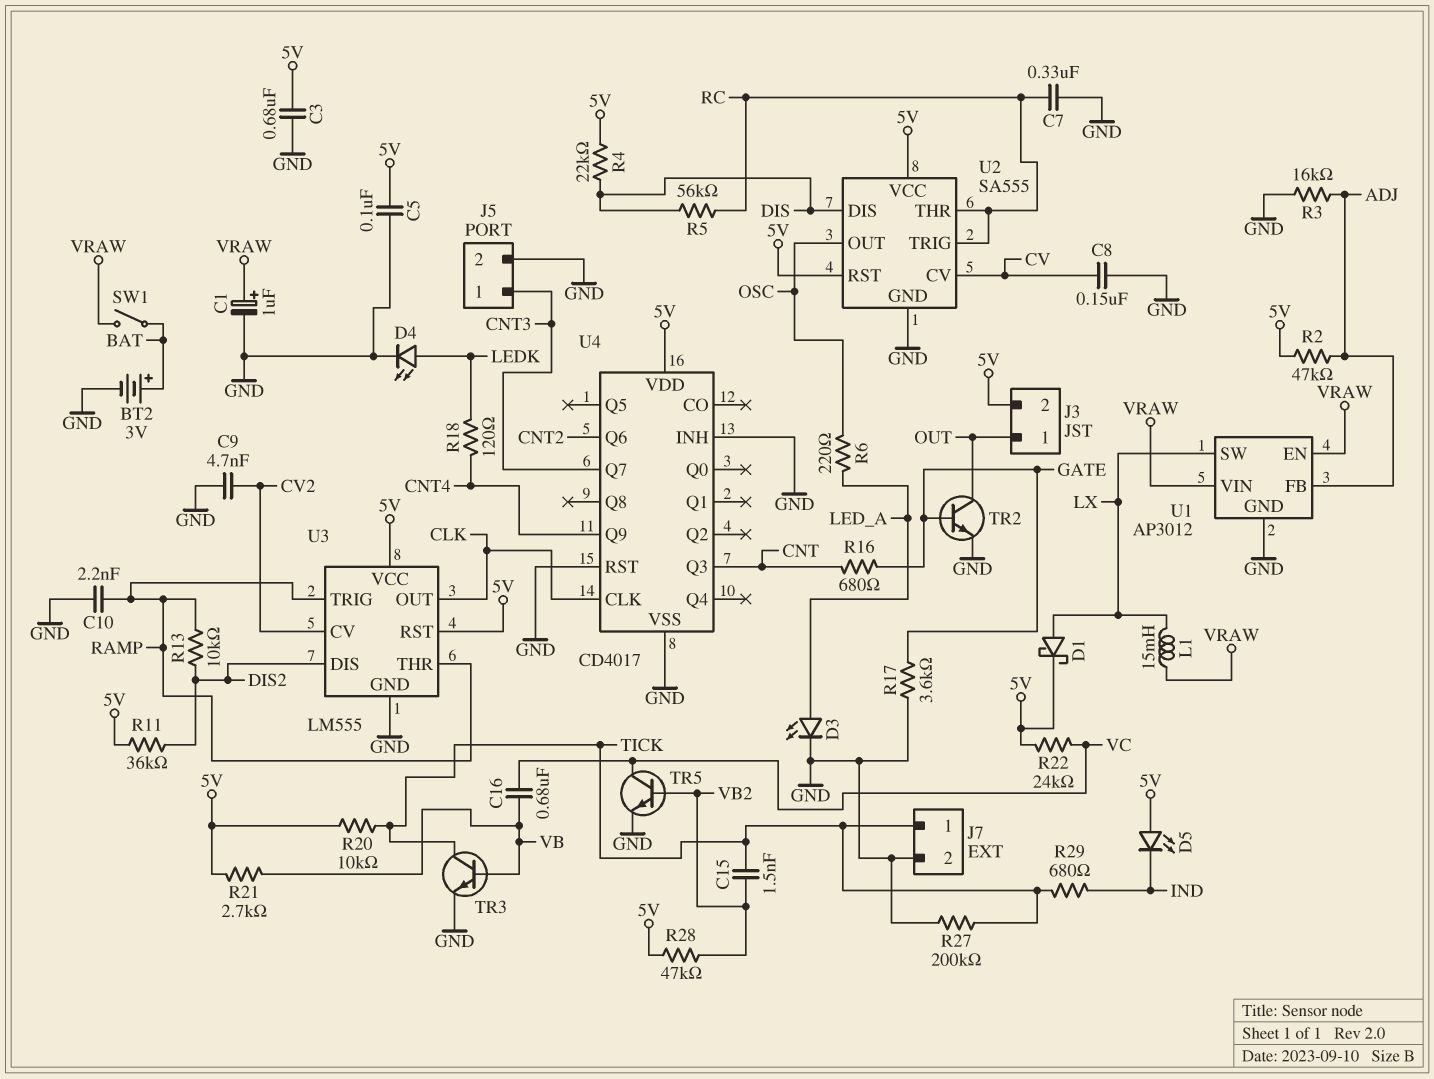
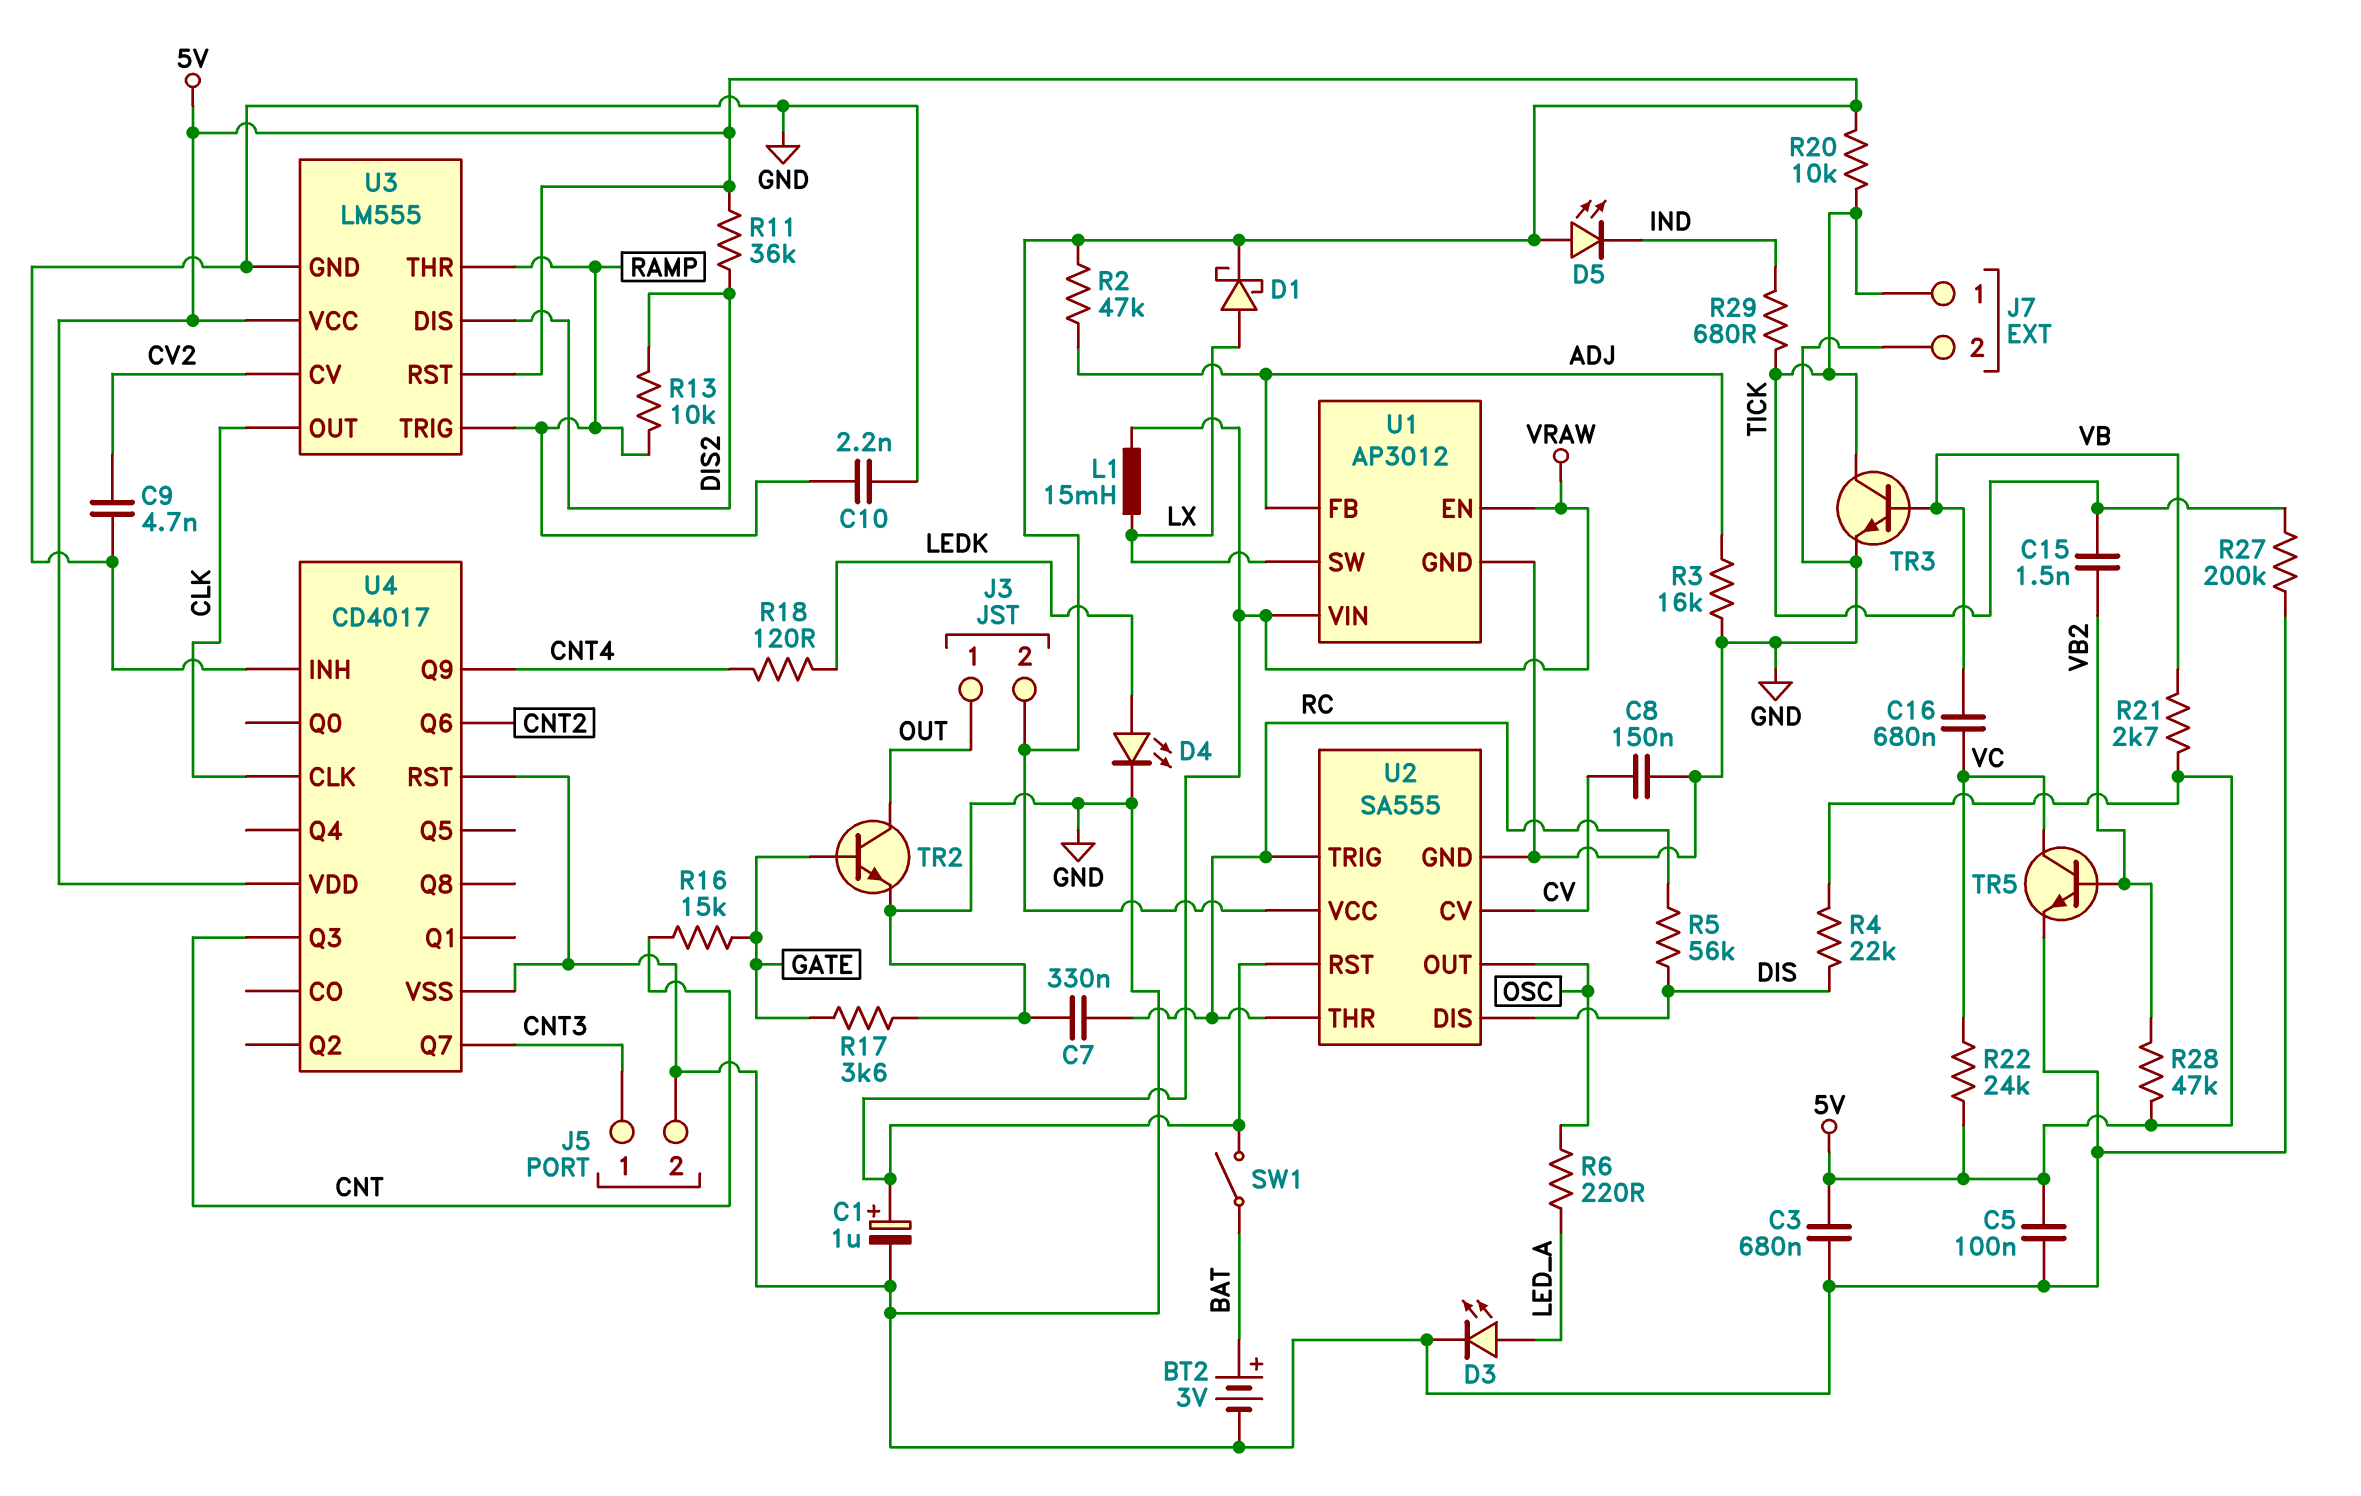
R16: 680 (CNT, GATE) -> 15k (CNT, GATE)
U2 pin RST: 5V -> VRAW

